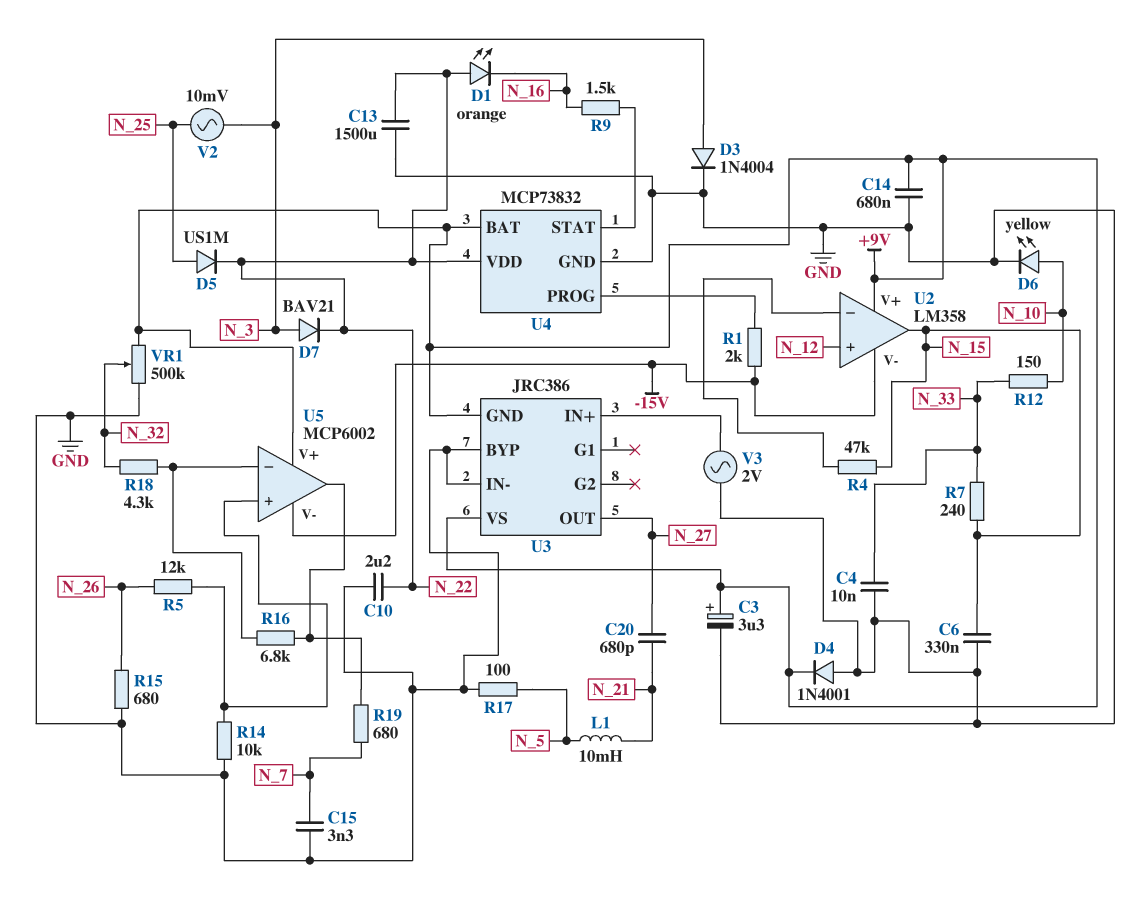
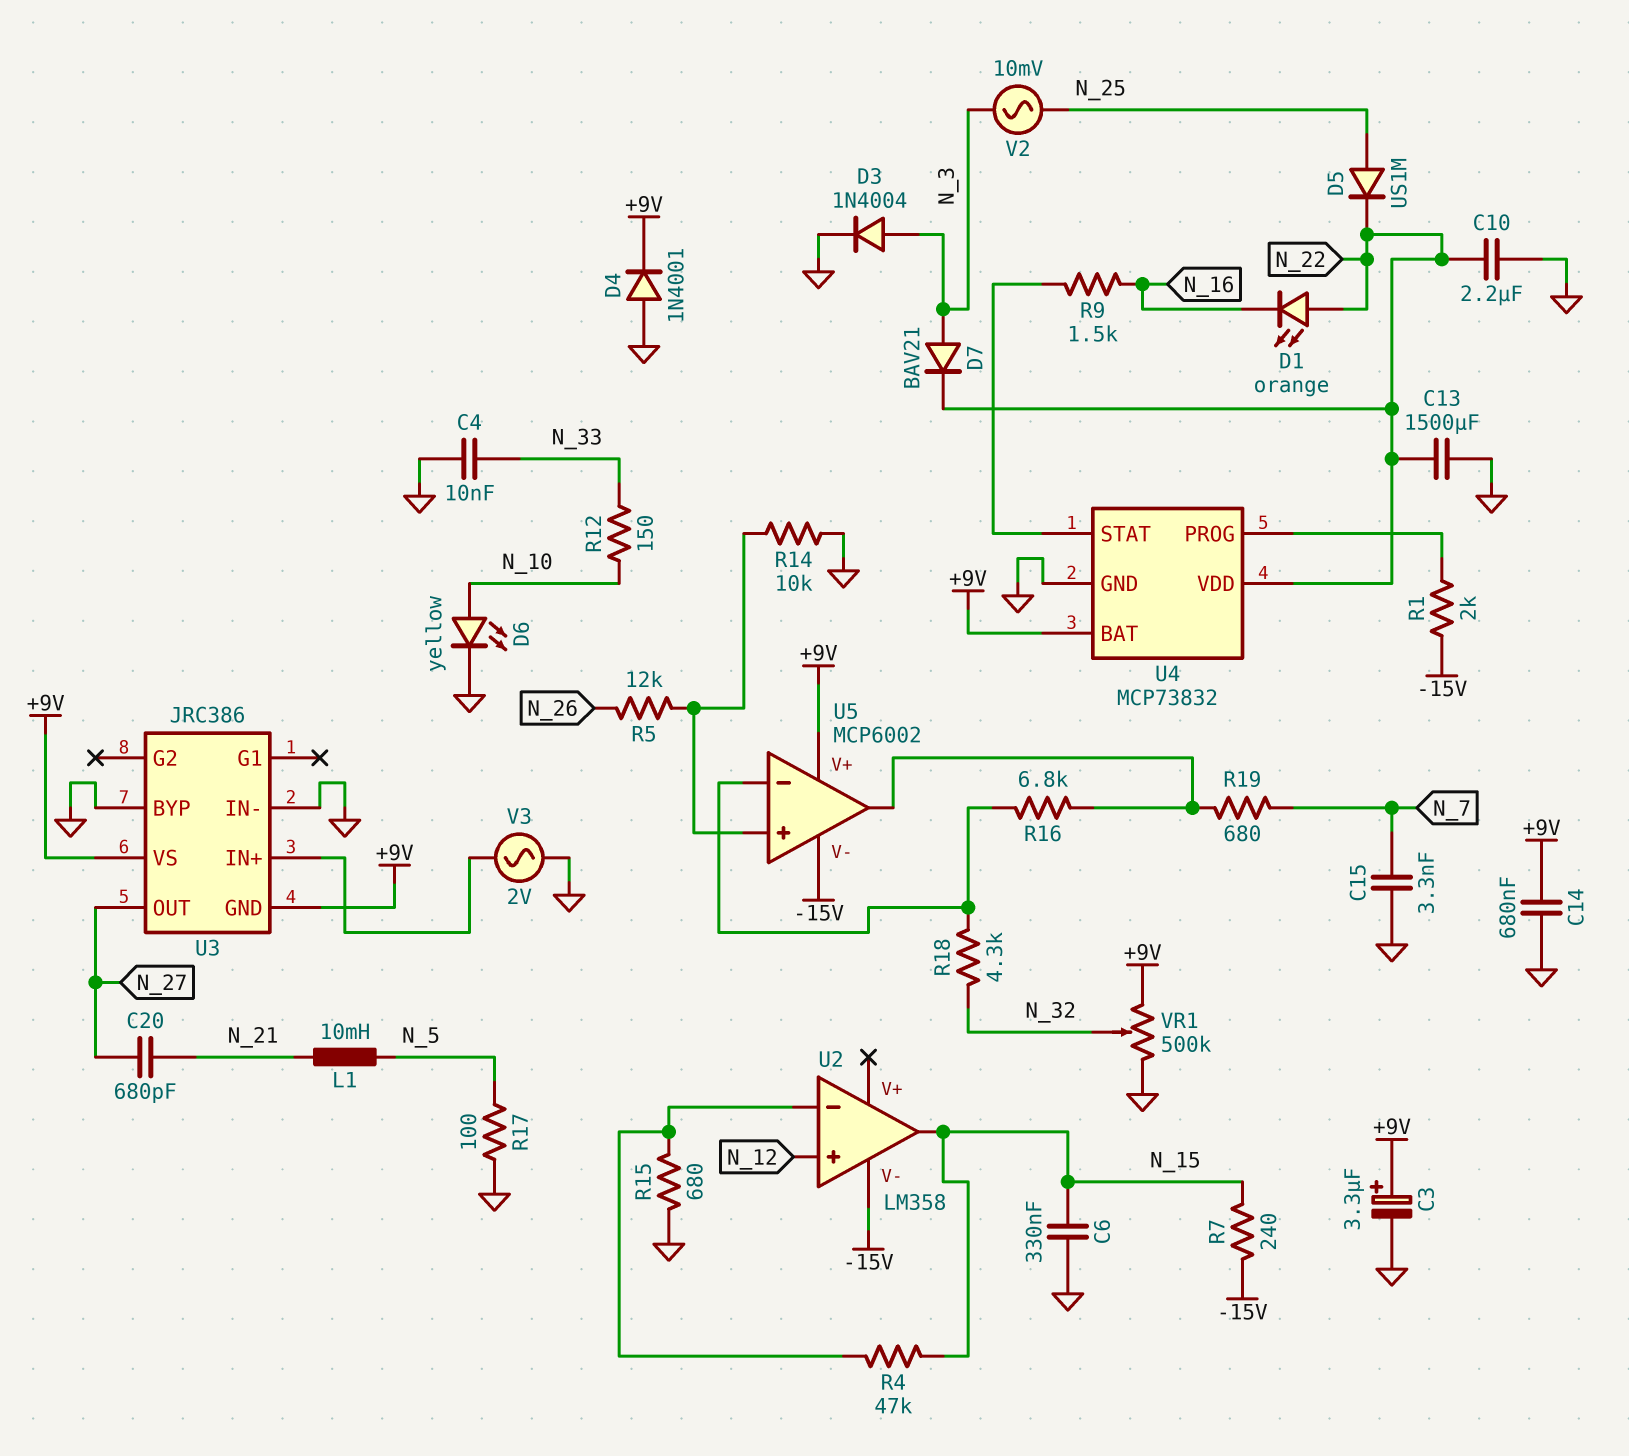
R7: 240 (N_15, N_33) -> 240 (-15V, N_15)
R15: 680 (GND, N_26) -> 680 (GND, U2/in-)
U2 pin V+: +9V -> none

